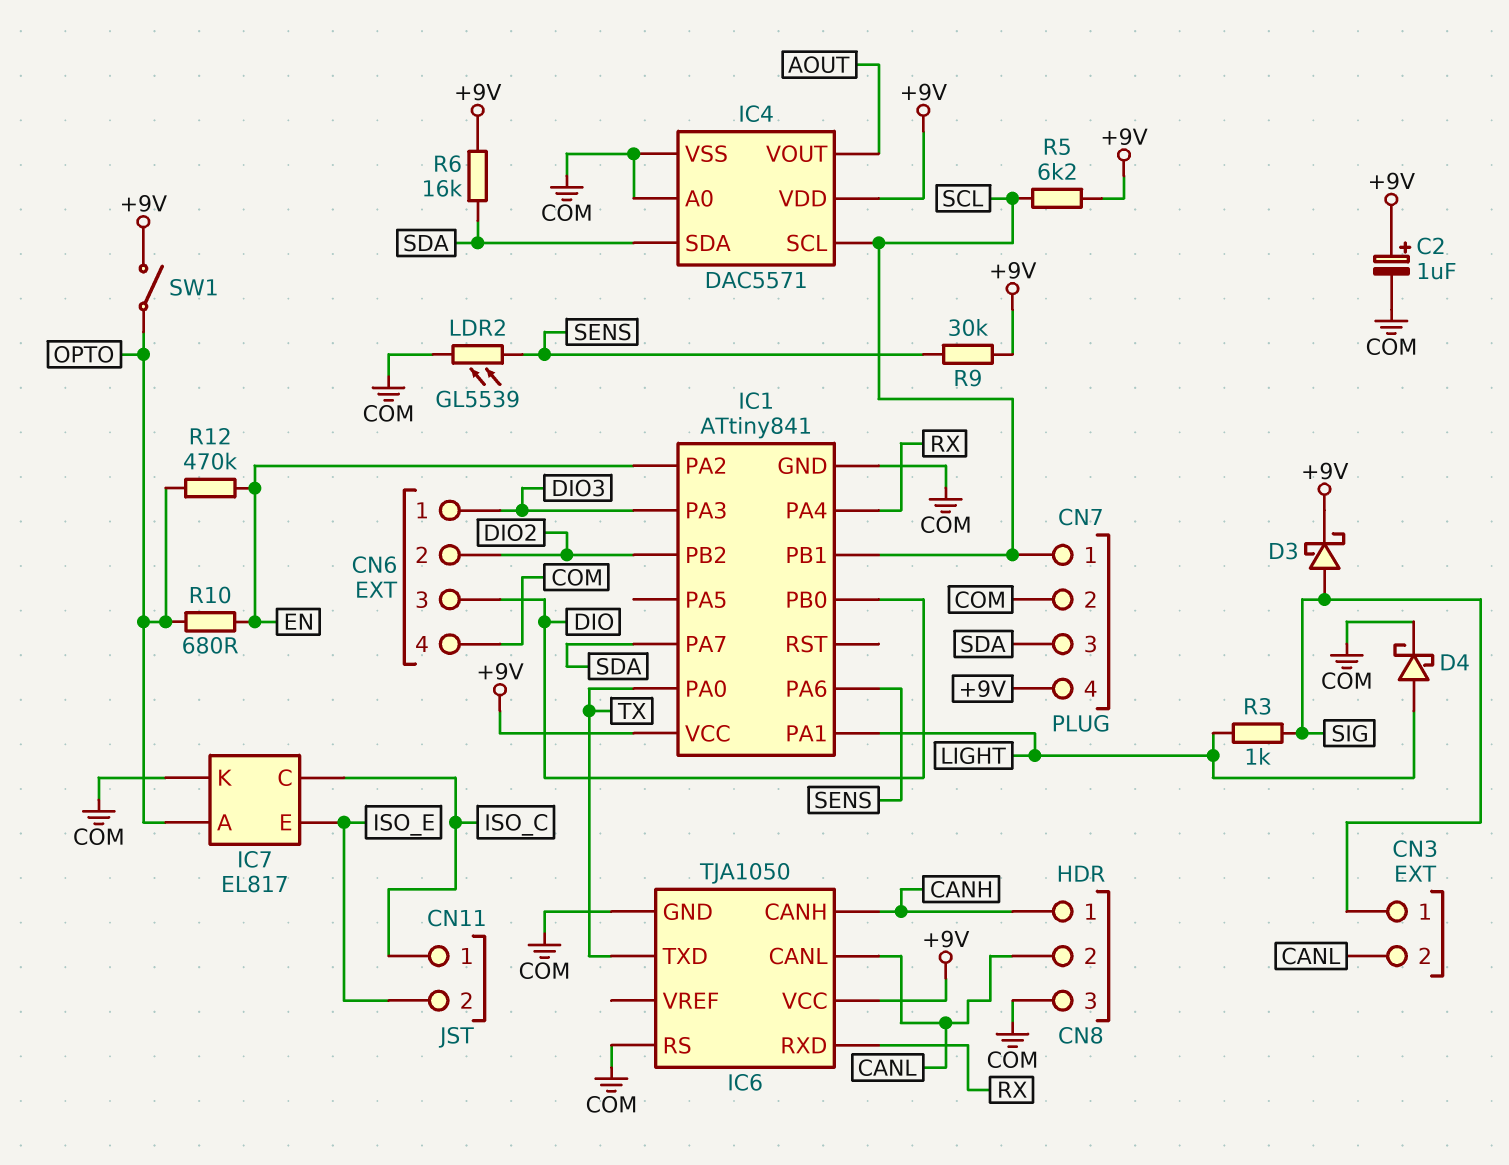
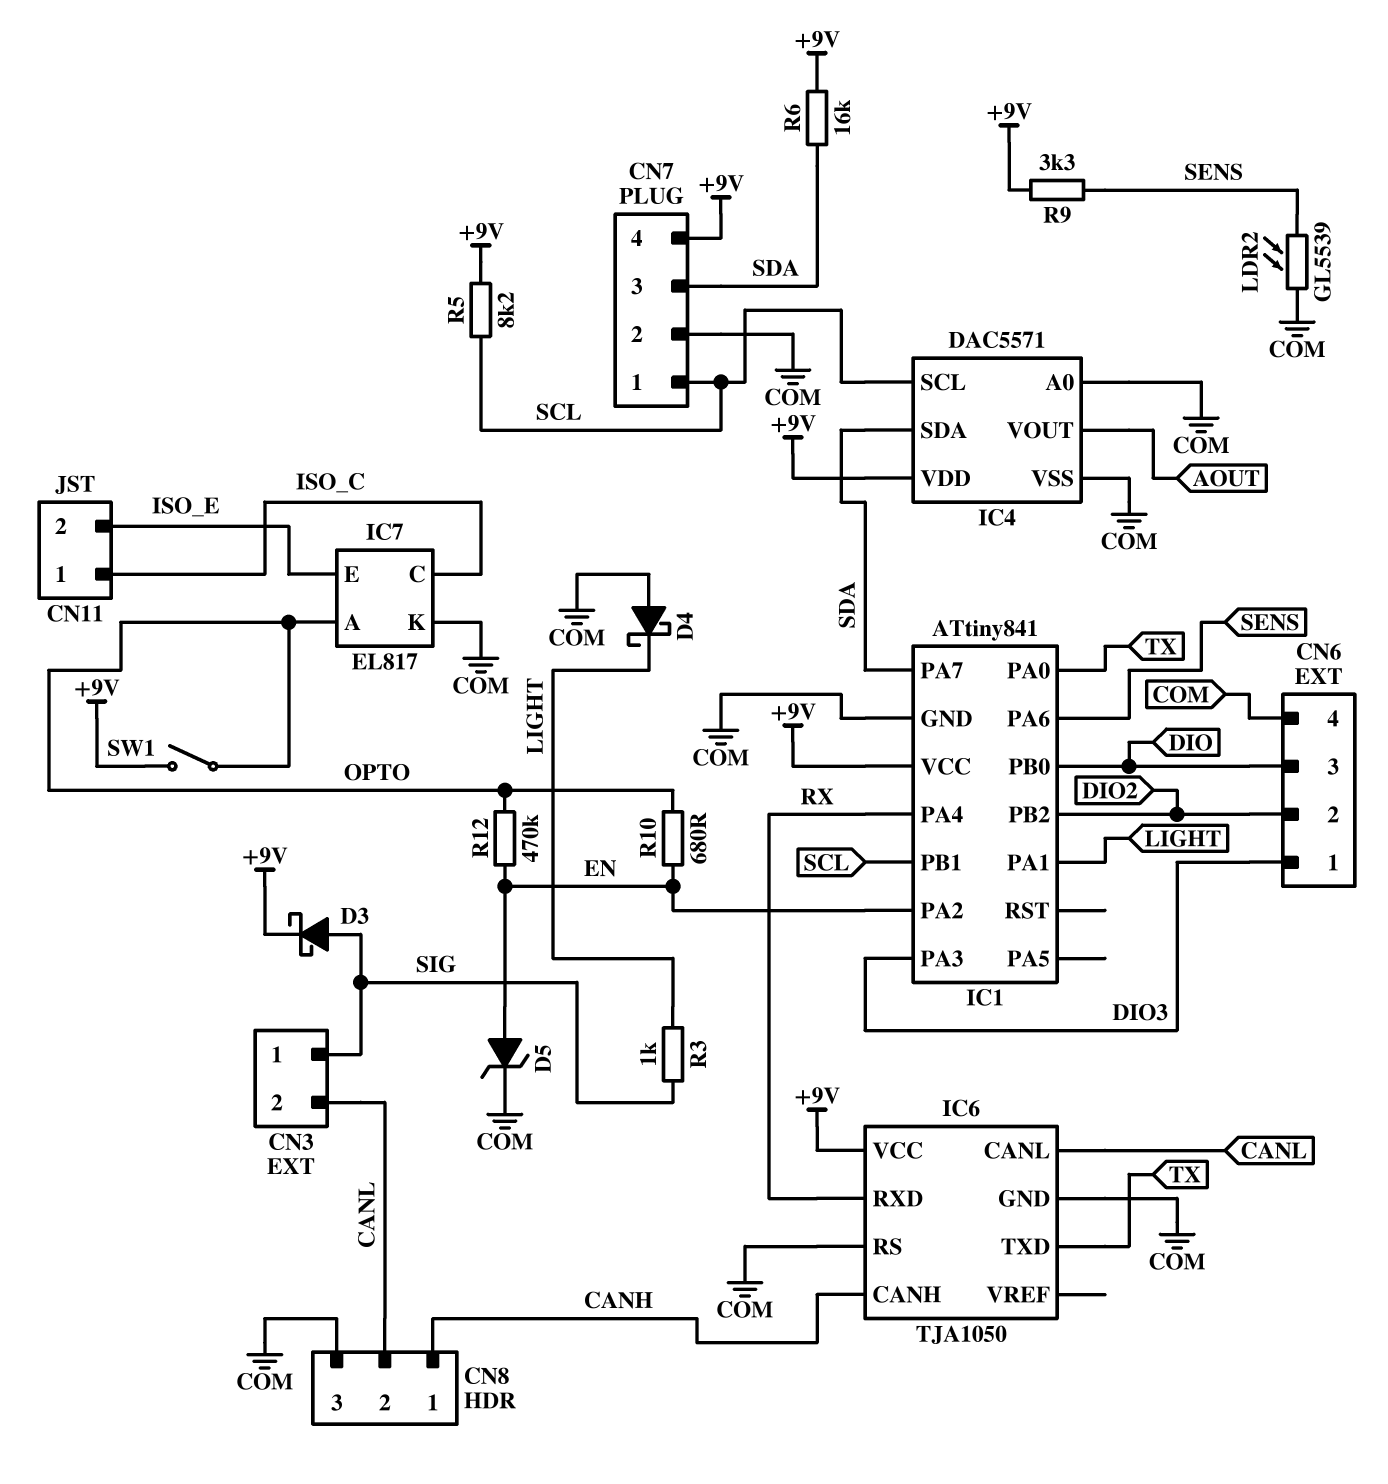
C2: 1uF (plus +9V, minus COM) -> none
D4: schottky (A LIGHT, K COM) -> schottky (A COM, K LIGHT)
D5: none -> zener (A EN, K COM)
R5: 6.2k (+9V, SCL) -> 8.2k (+9V, SCL)
R9: 30k (+9V, SENS) -> 3.3k (+9V, SENS)

